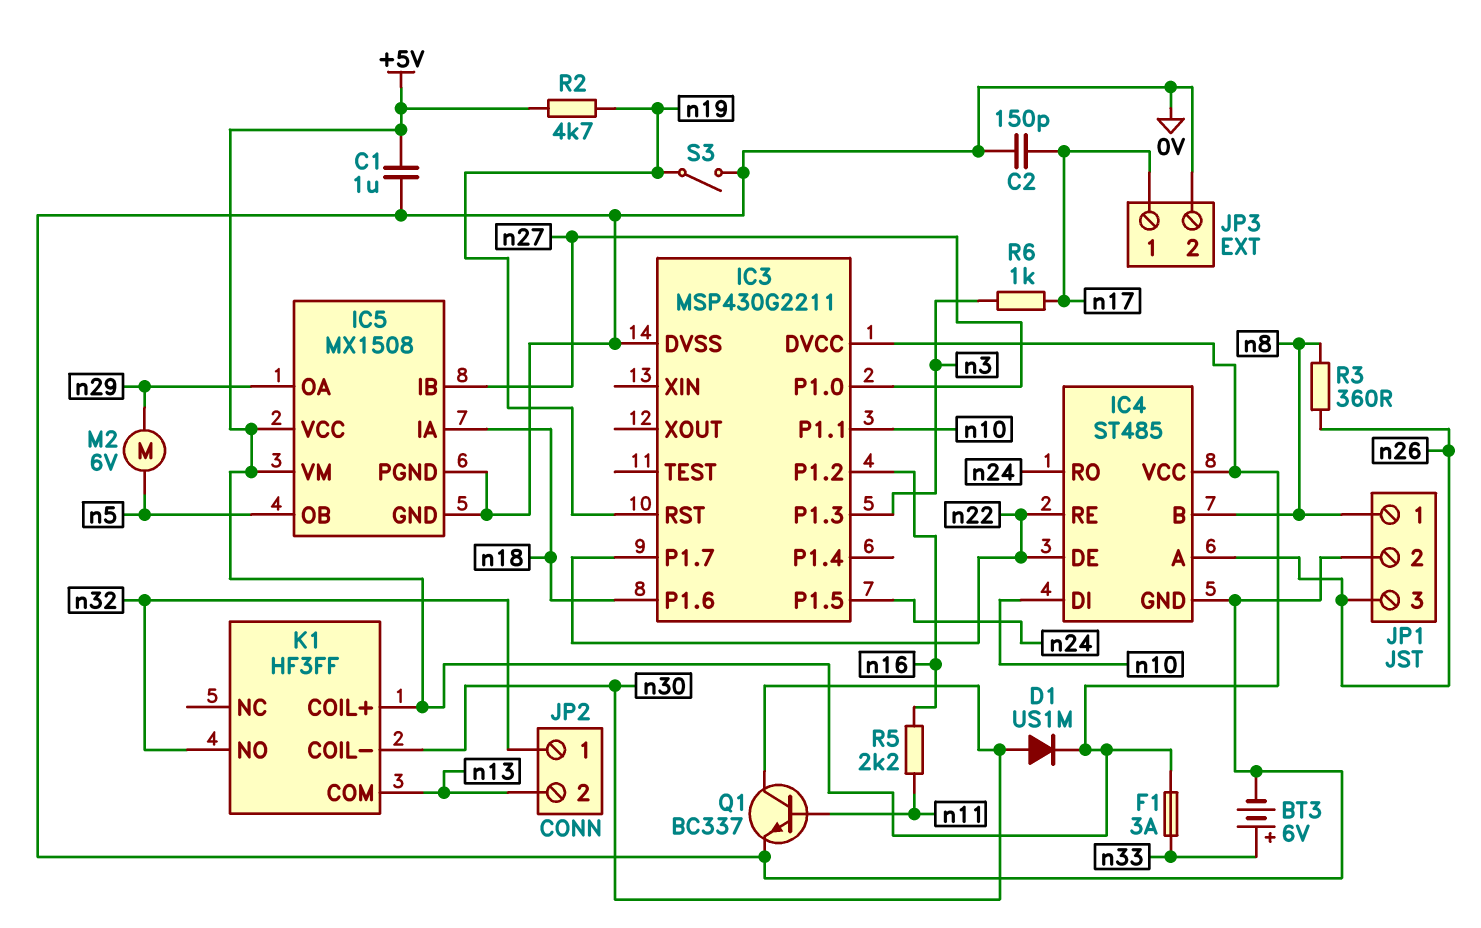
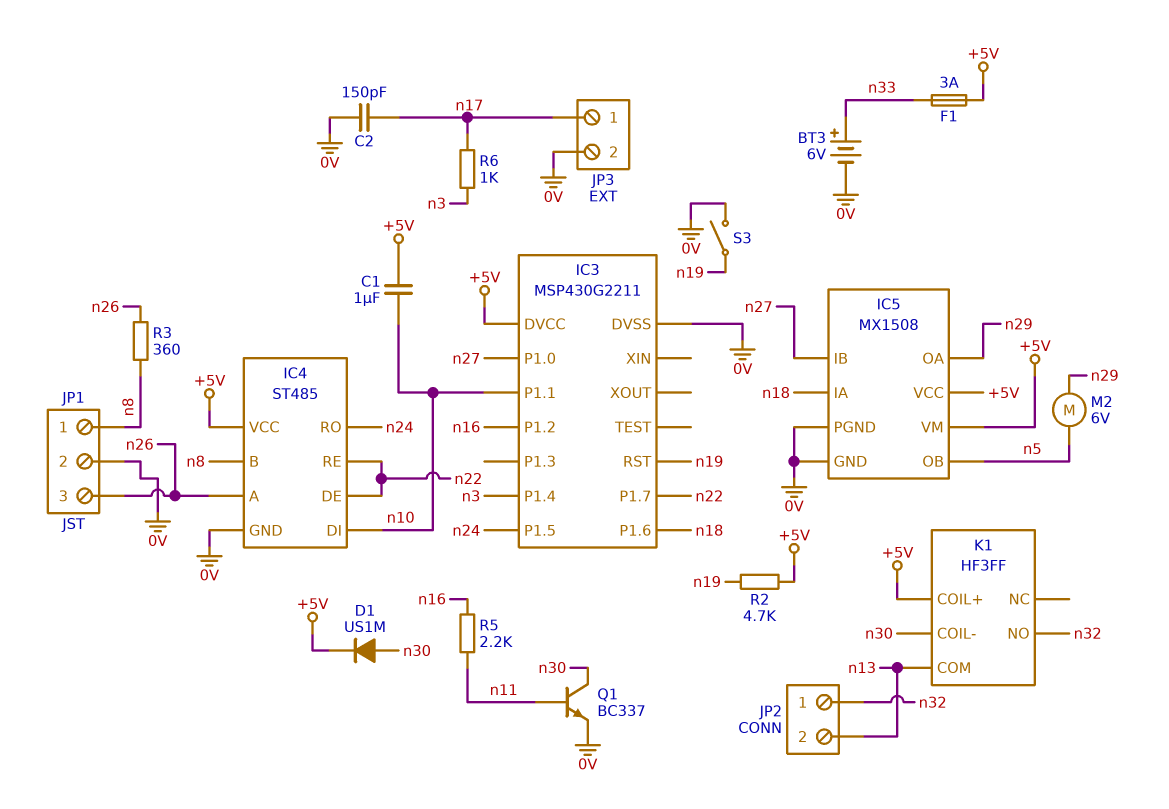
C1: 1uF (+5V, 0V) -> 1uF (+5V, n10)
IC3 pin P1.3: n3 -> none
IC3 pin P1.4: none -> n3

